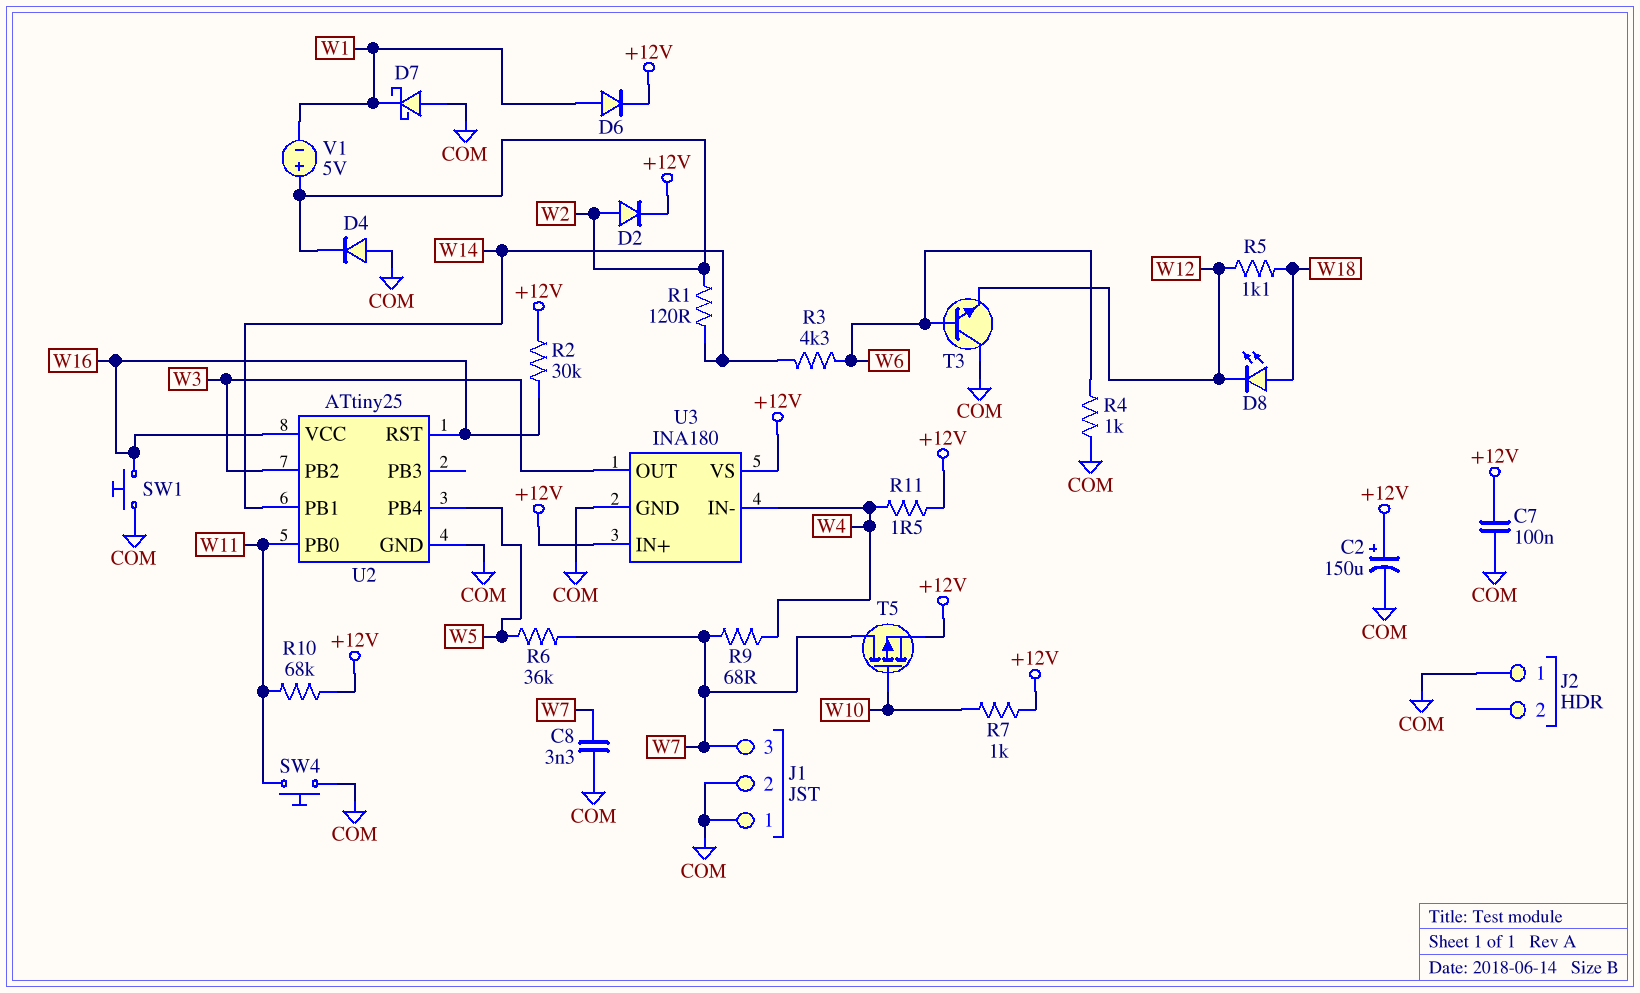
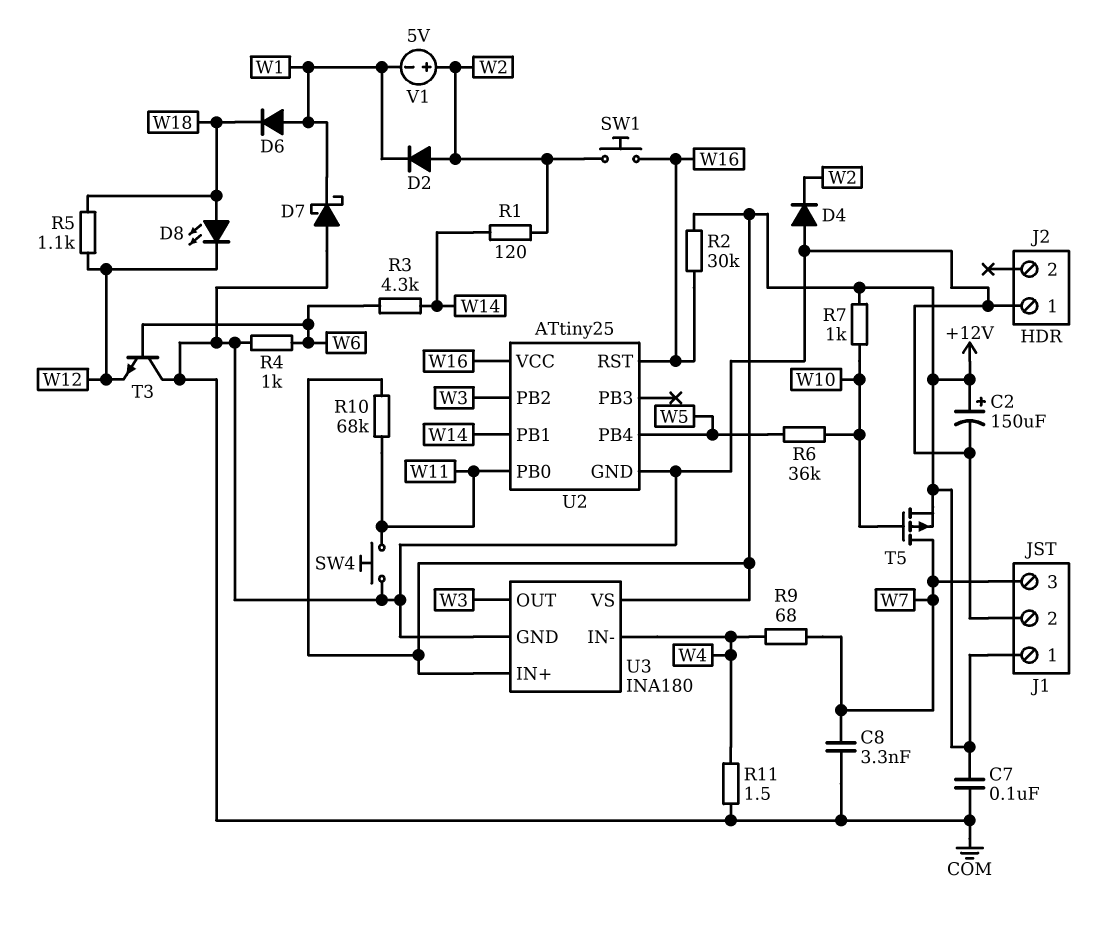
D2: diode (A W2, K +12V) -> diode (A W2, K W1)
D6: diode (A W1, K +12V) -> diode (A W1, K W18)
J1 pin 1: COM -> +12V
R6: 36k (W5, W7) -> 36k (W5, W10)
R11: 1.5 (+12V, W4) -> 1.5 (COM, W4)
SW1: button (COM, W16) -> button (W2, W16)

